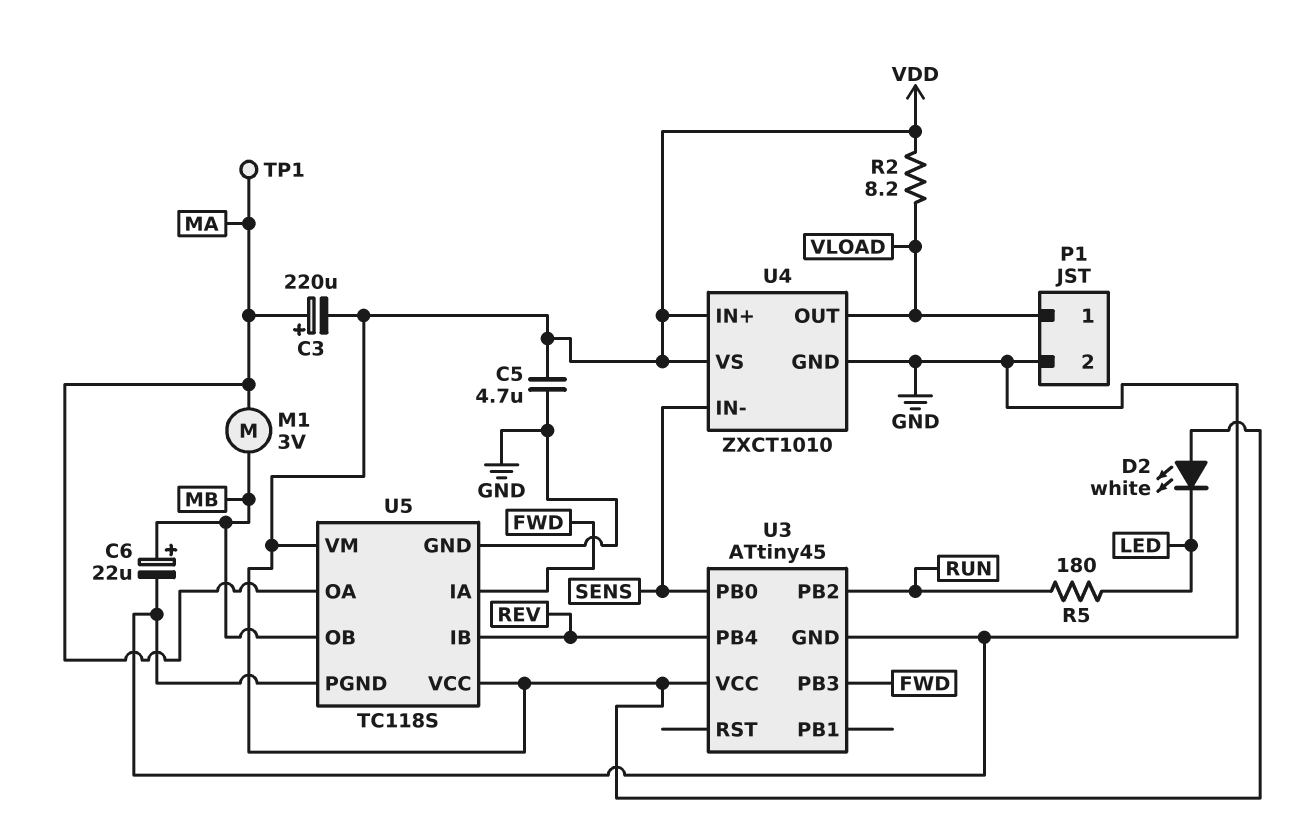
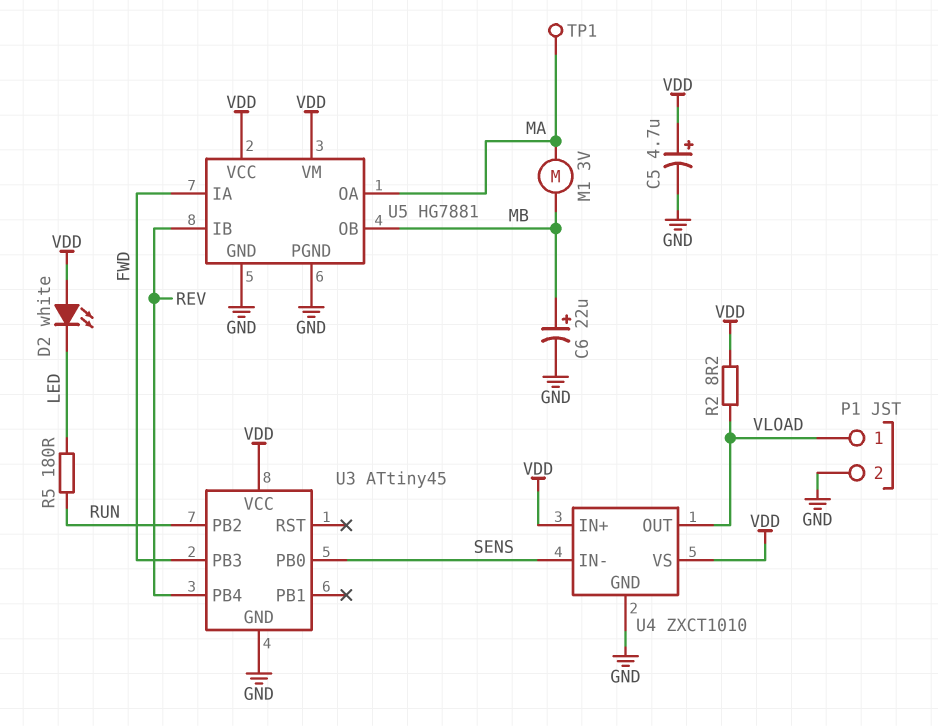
C3: 220uF (plus MA, minus VDD) -> none
C5: 4.7uF (GND, VDD) -> 4.7uF (plus VDD, minus GND)
U5: TC118S -> HG7881

